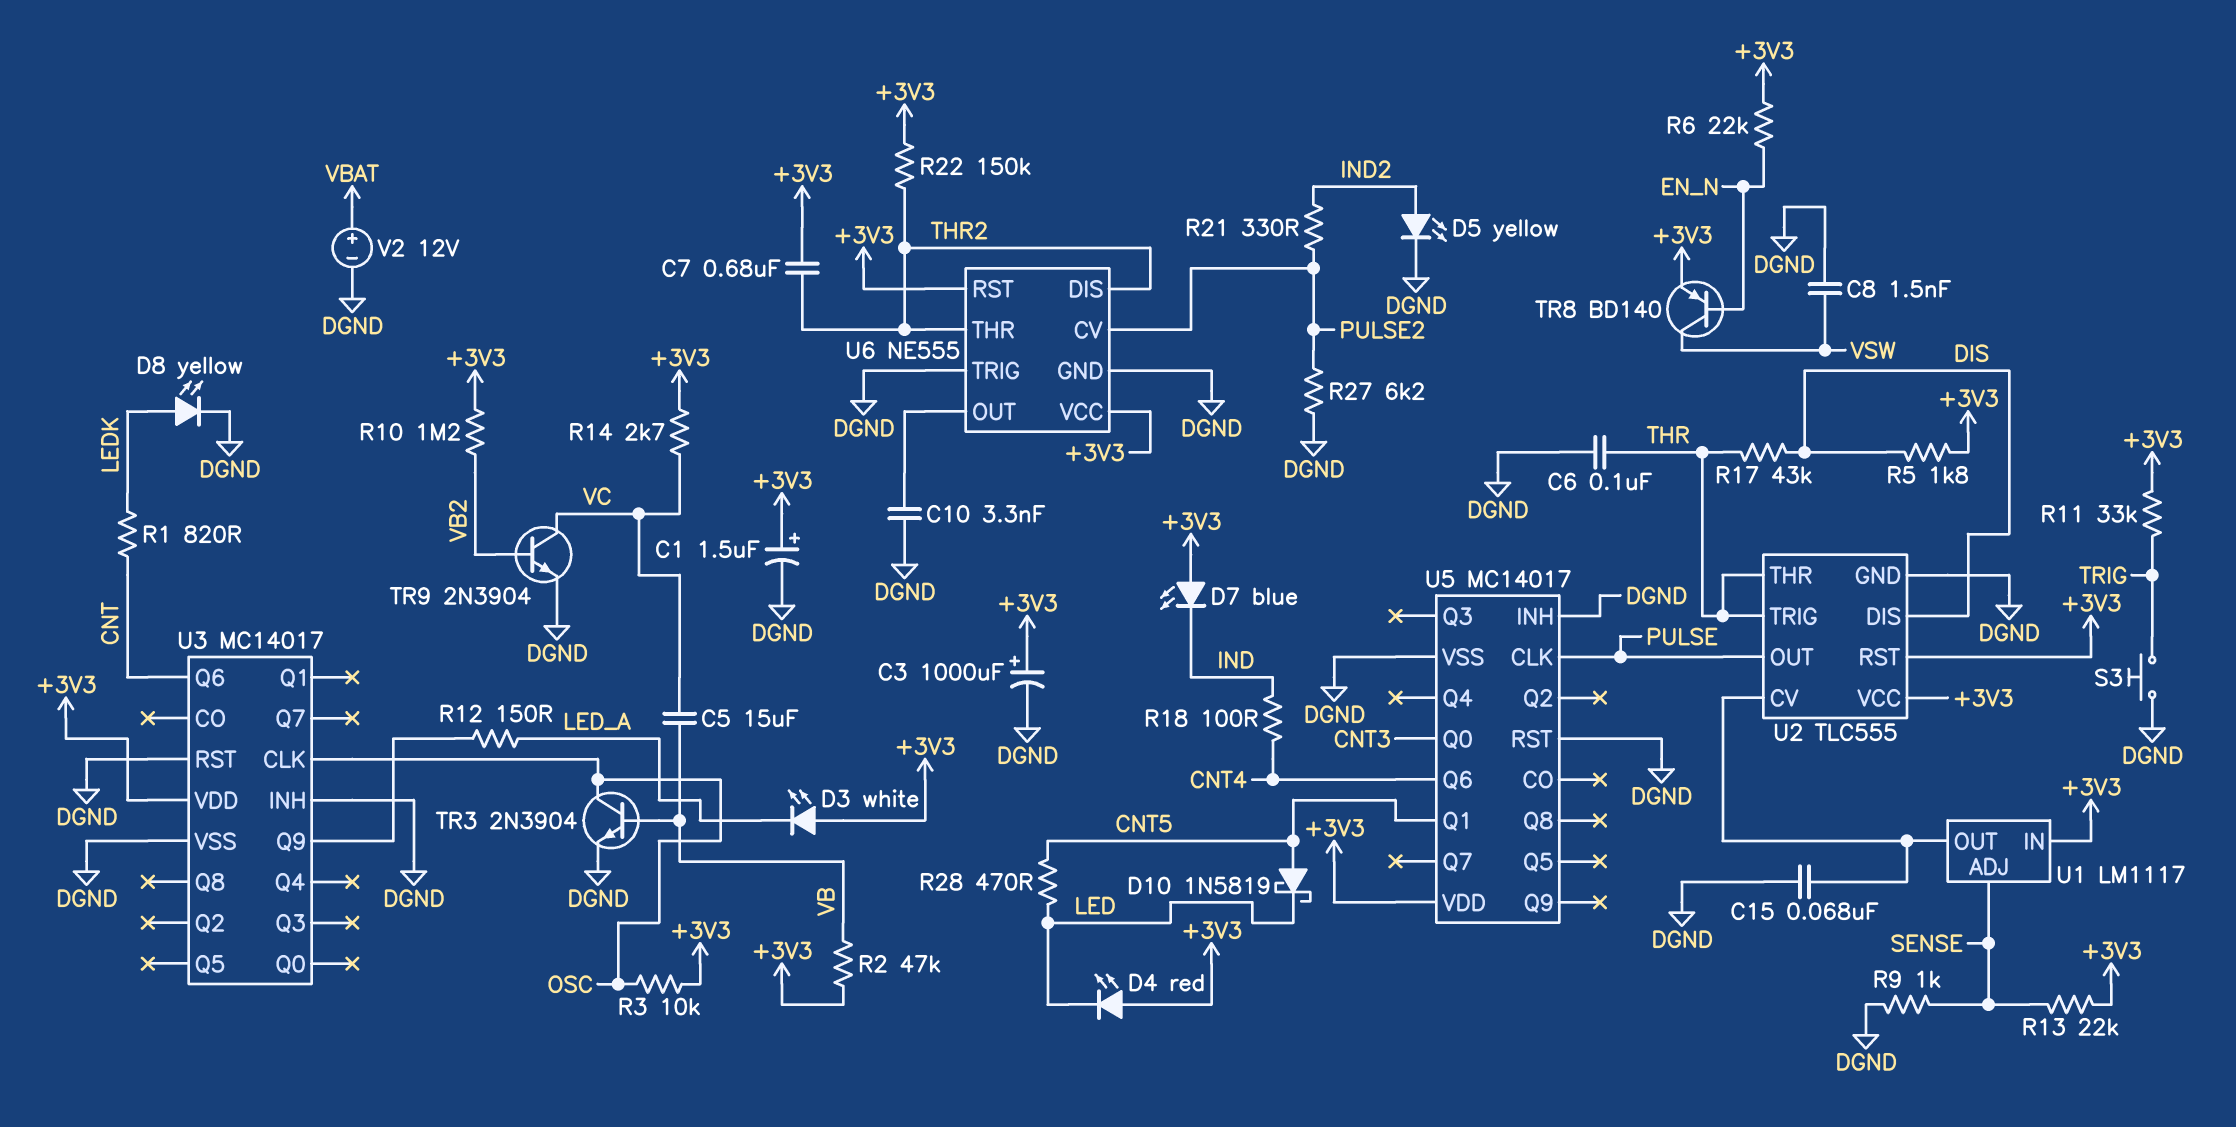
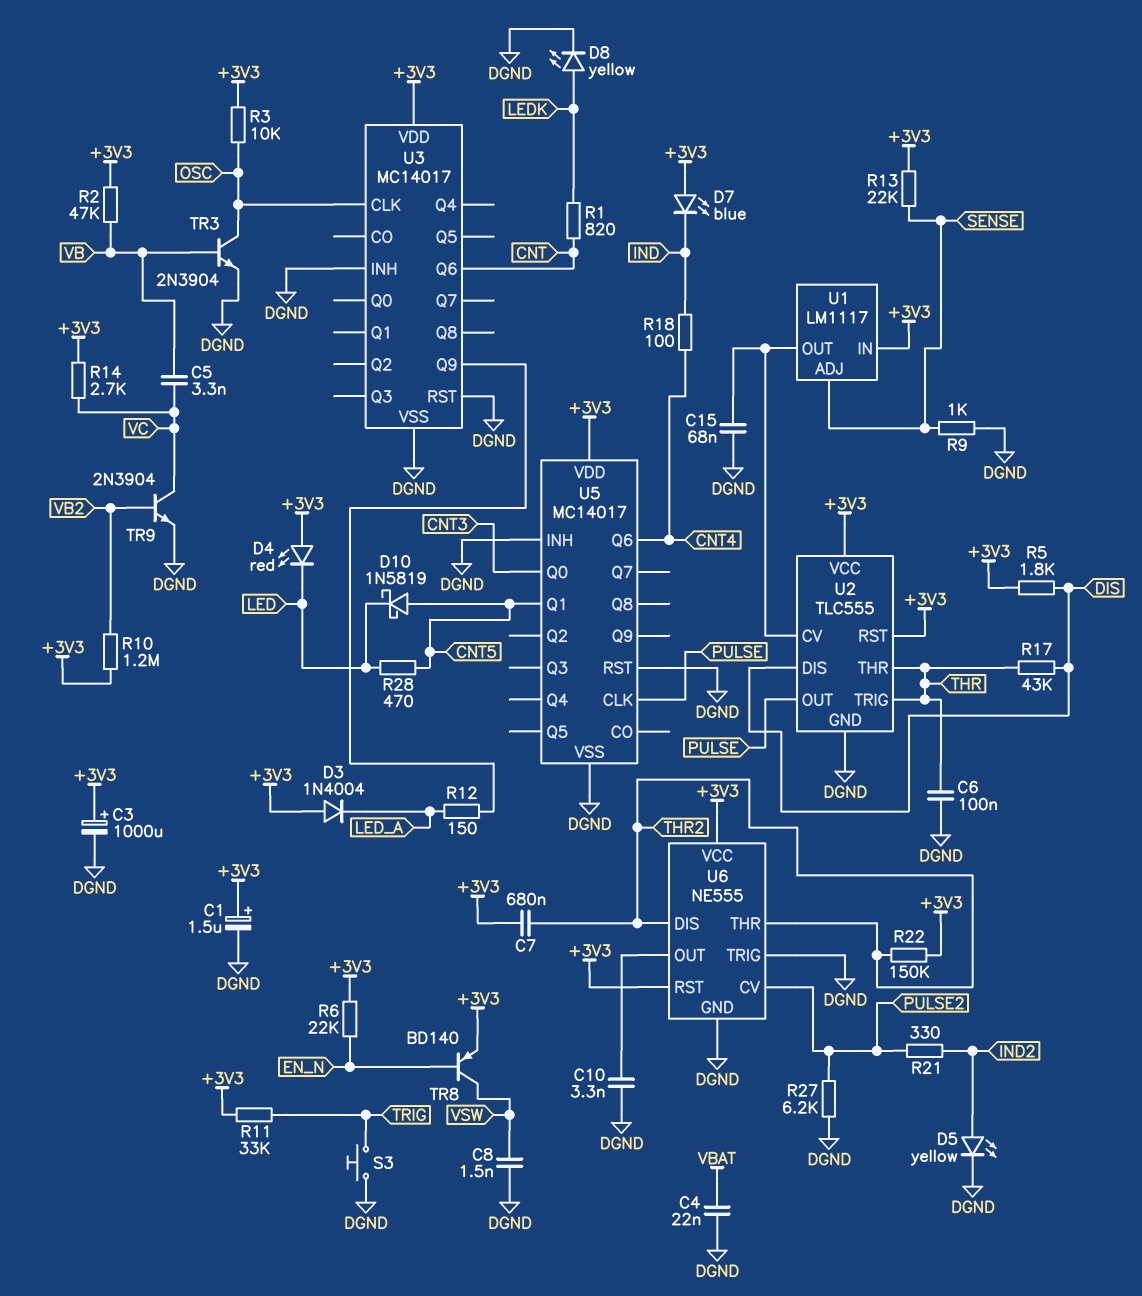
C4: none -> 22nF (DGND, VBAT)
C5: 15uF (VB, VC) -> 3.3nF (VB, VC)
D3: LED white (A +3V3, K LED_A) -> diode 1N4004 (A +3V3, K LED_A)
V2: 12V (plus VBAT, minus DGND) -> none

